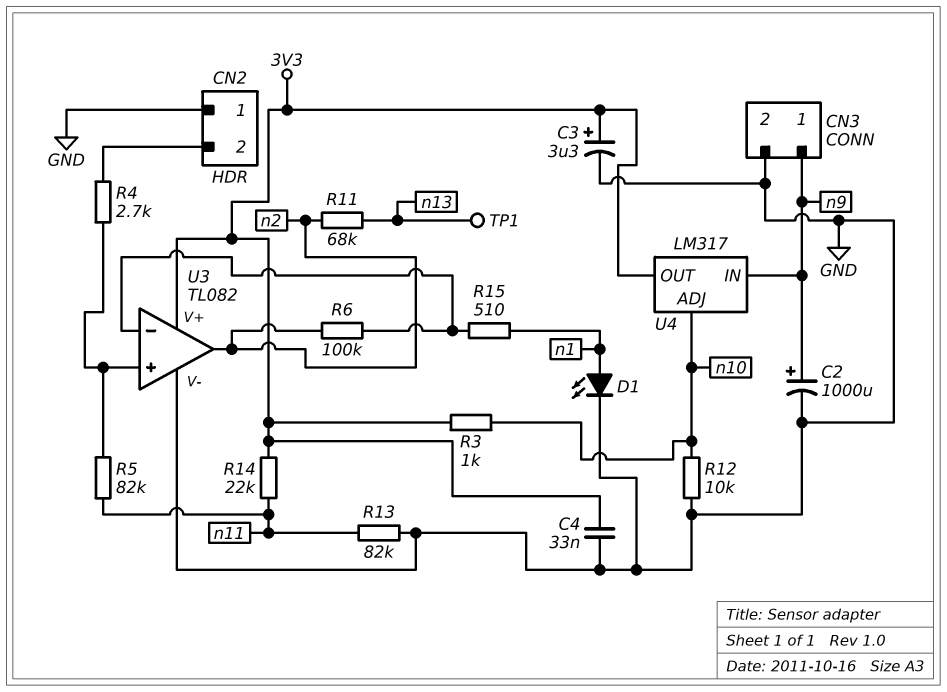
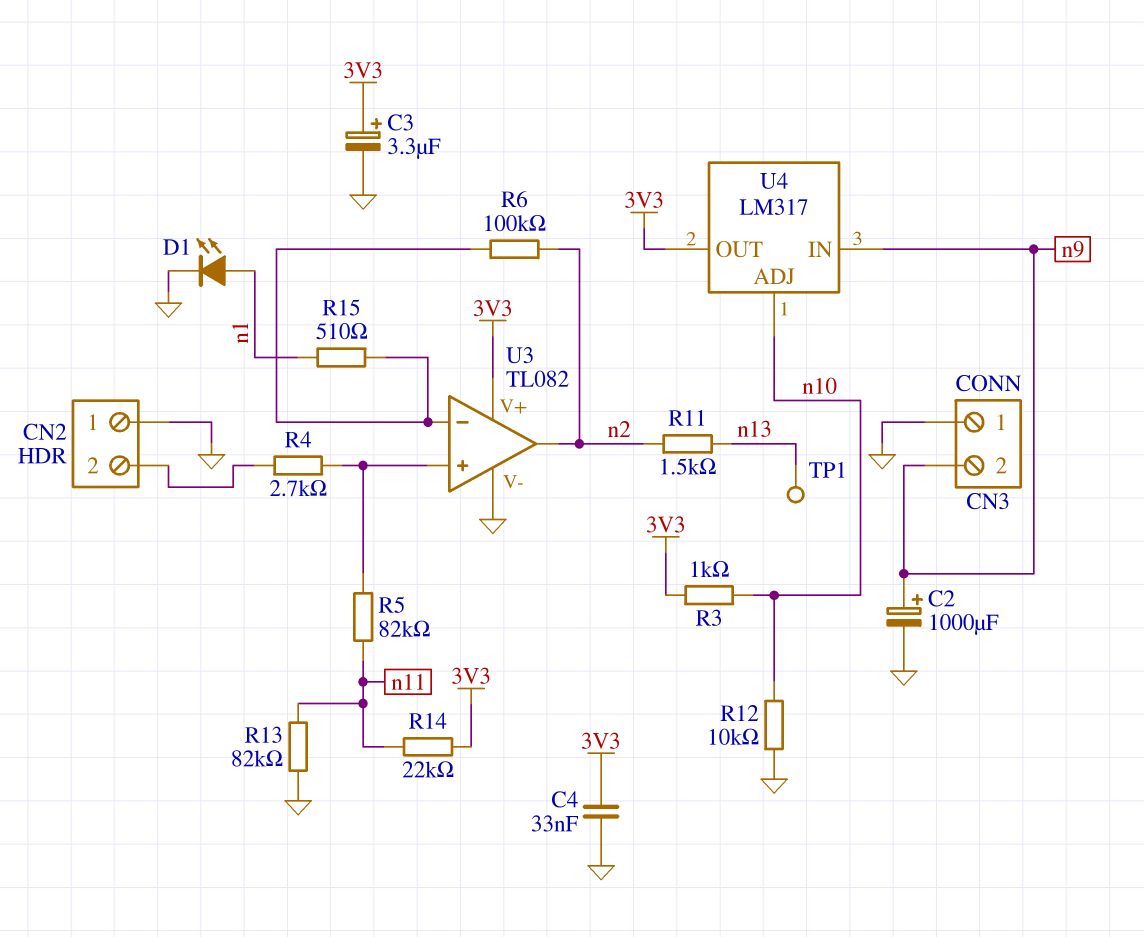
CN3 pin 1: n9 -> GND
CN3 pin 2: GND -> n9
R11: 68k (n2, n13) -> 1.5k (n2, n13)

